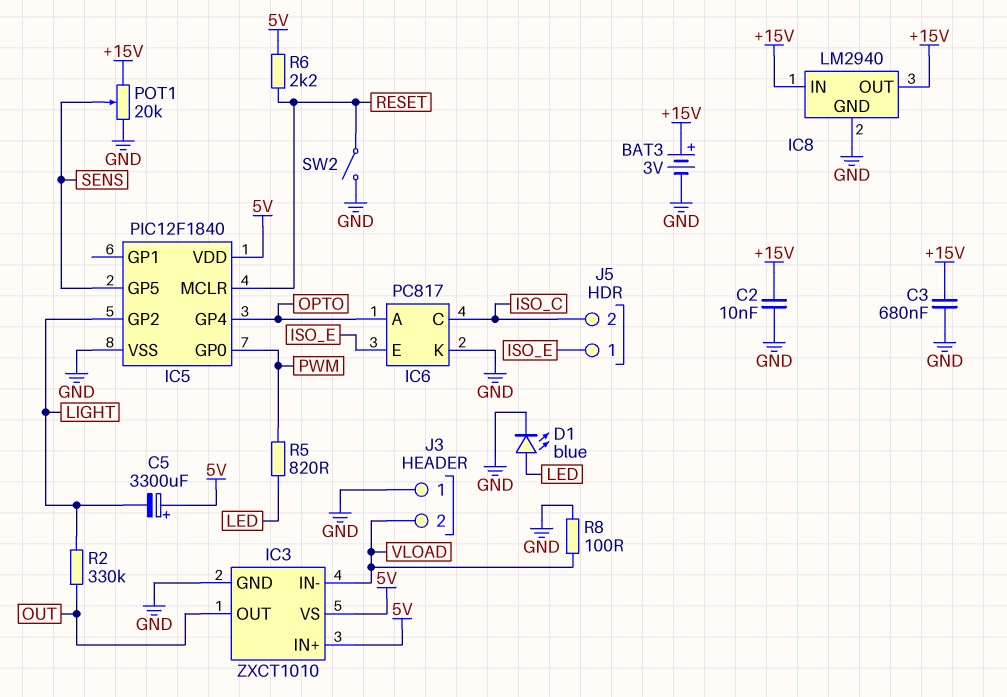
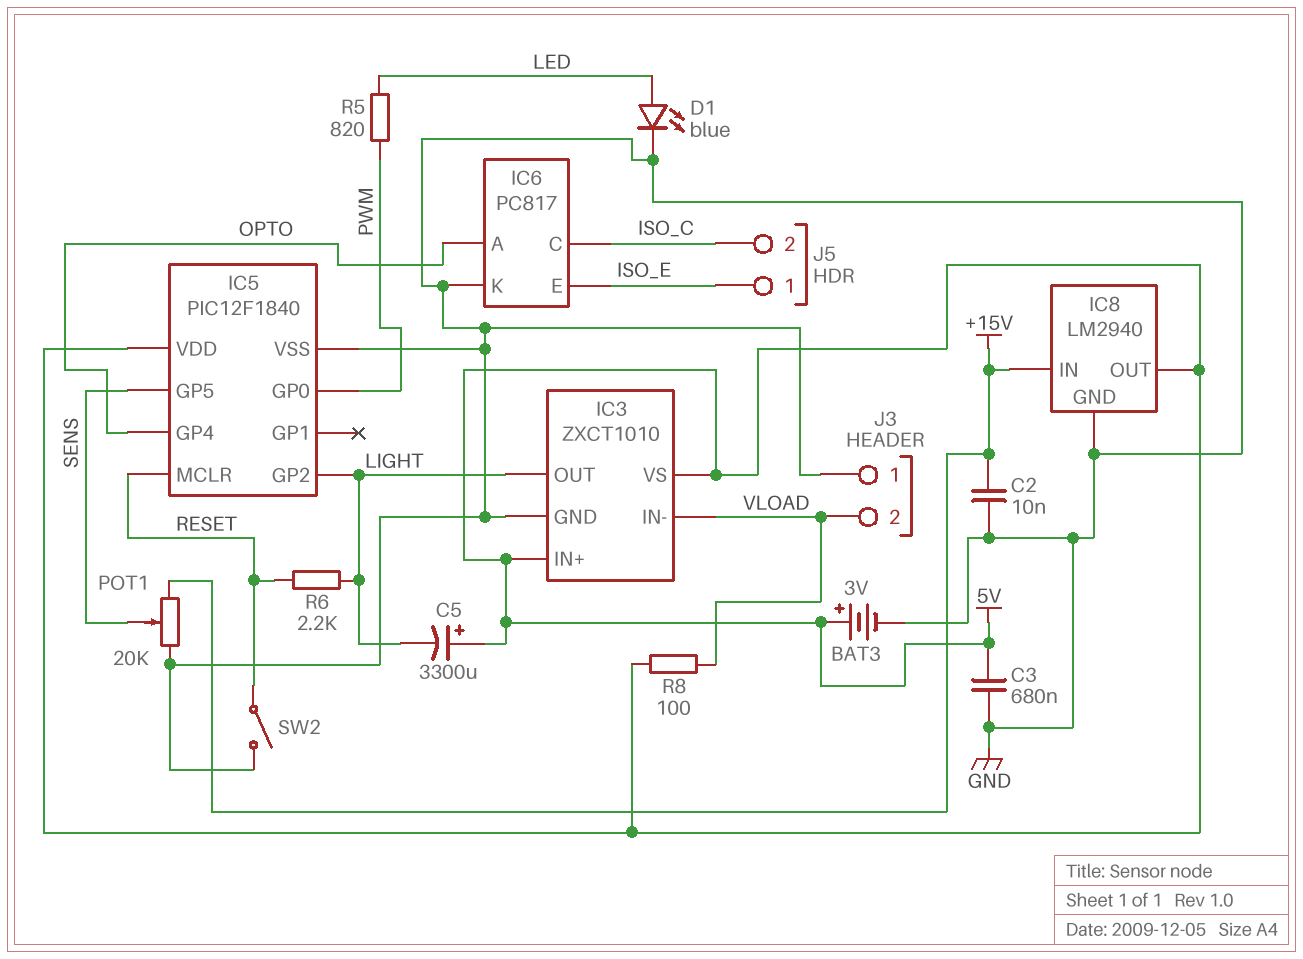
BAT3: 3V (plus +15V, minus GND) -> 3V (plus 5V, minus GND)
C3: 680nF (+15V, GND) -> 680nF (5V, GND)
IC3 pin OUT: OUT -> LIGHT
IC8 pin OUT: +15V -> 5V
R2: 330k (LIGHT, OUT) -> none
R6: 2.2k (5V, RESET) -> 2.2k (LIGHT, RESET)
R8: 100 (GND, VLOAD) -> 100 (5V, VLOAD)

